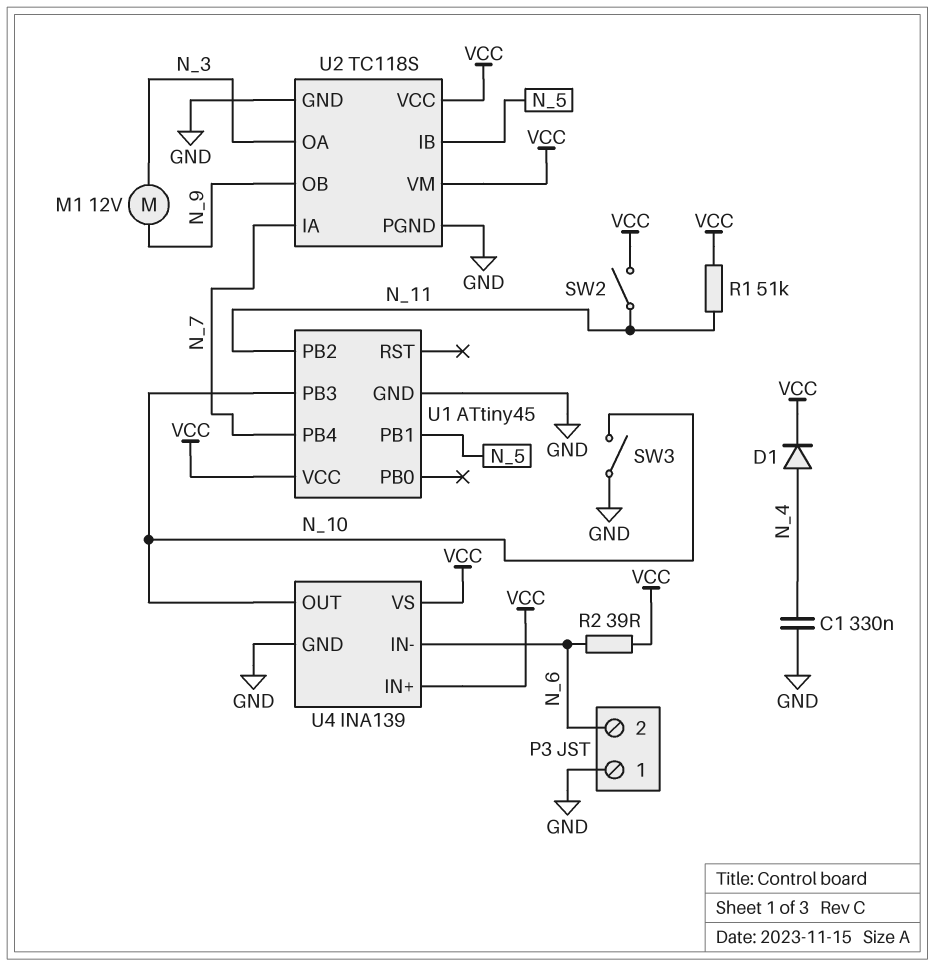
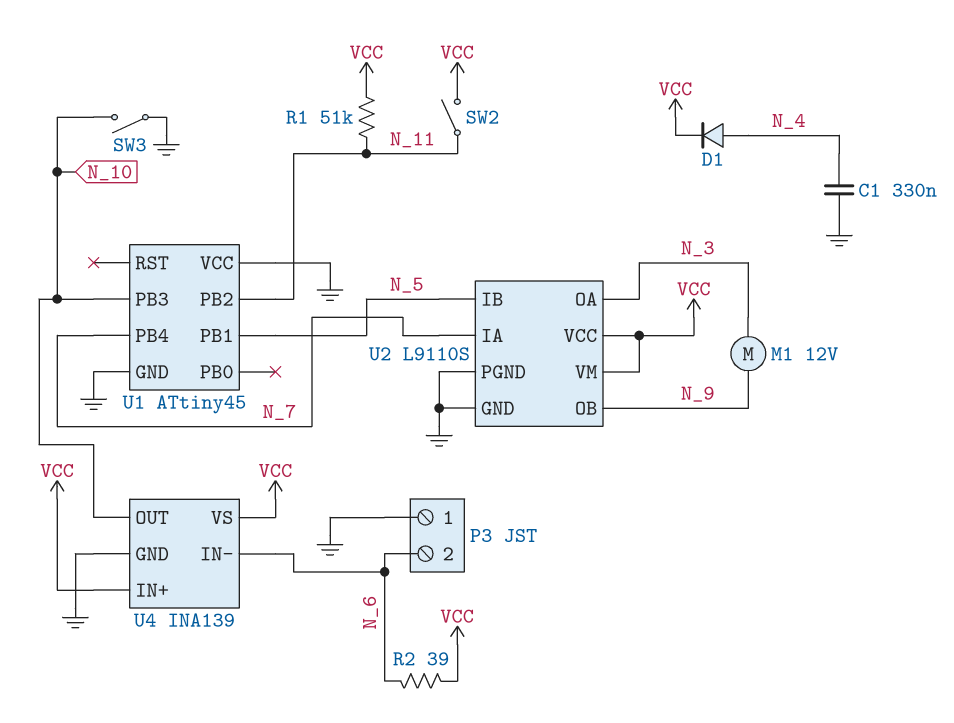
U1 pin VCC: VCC -> GND
U2: TC118S -> L9110S

